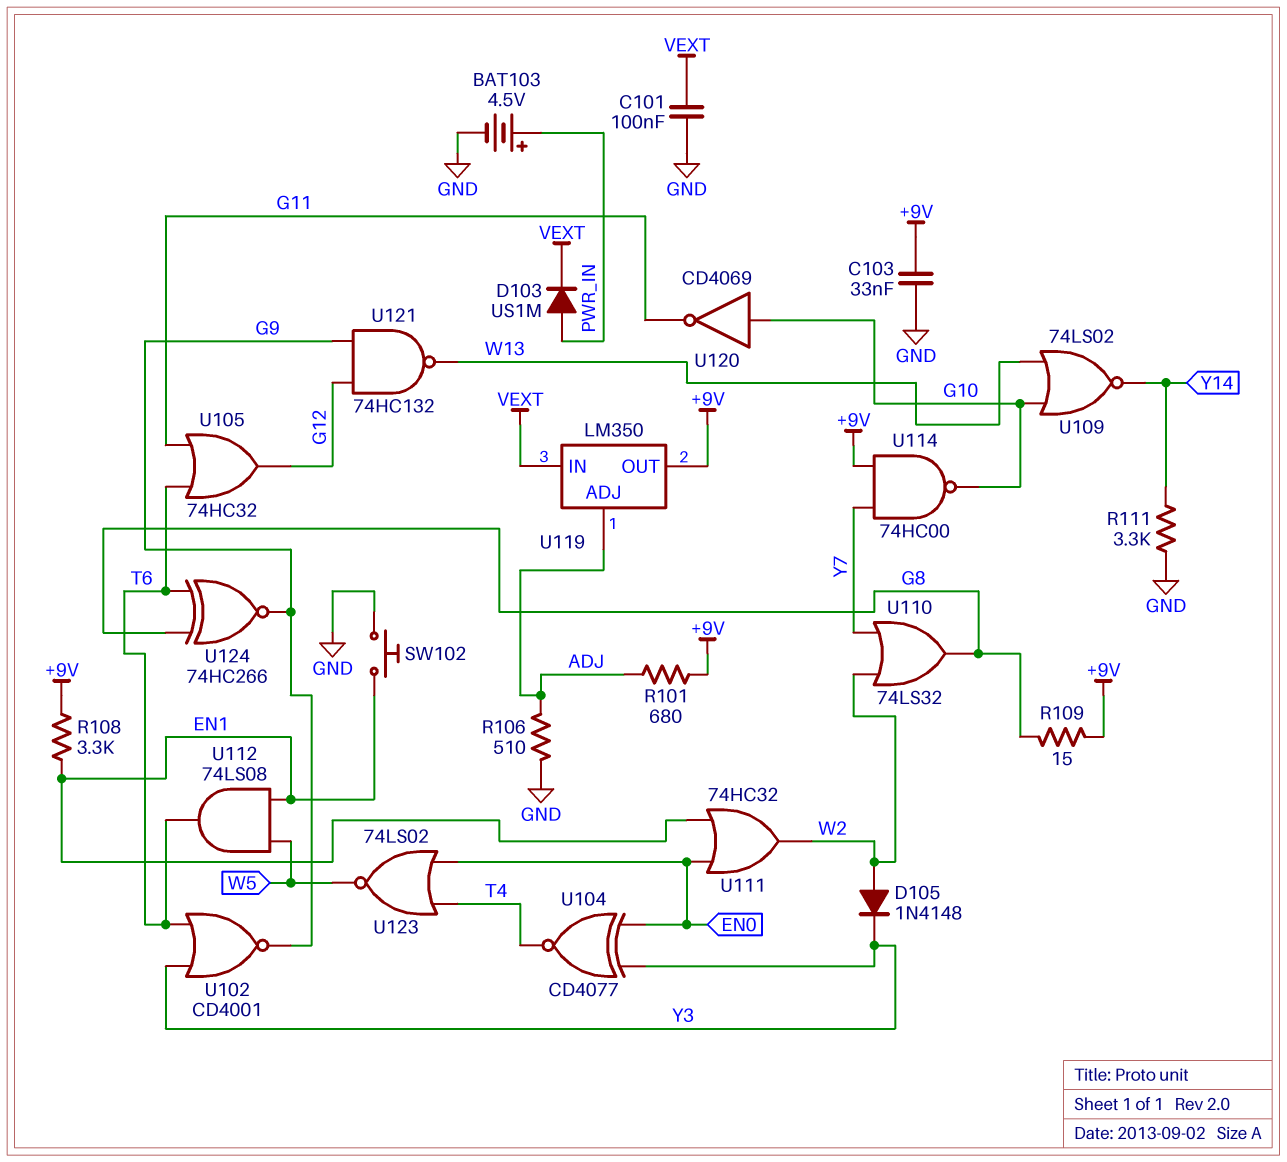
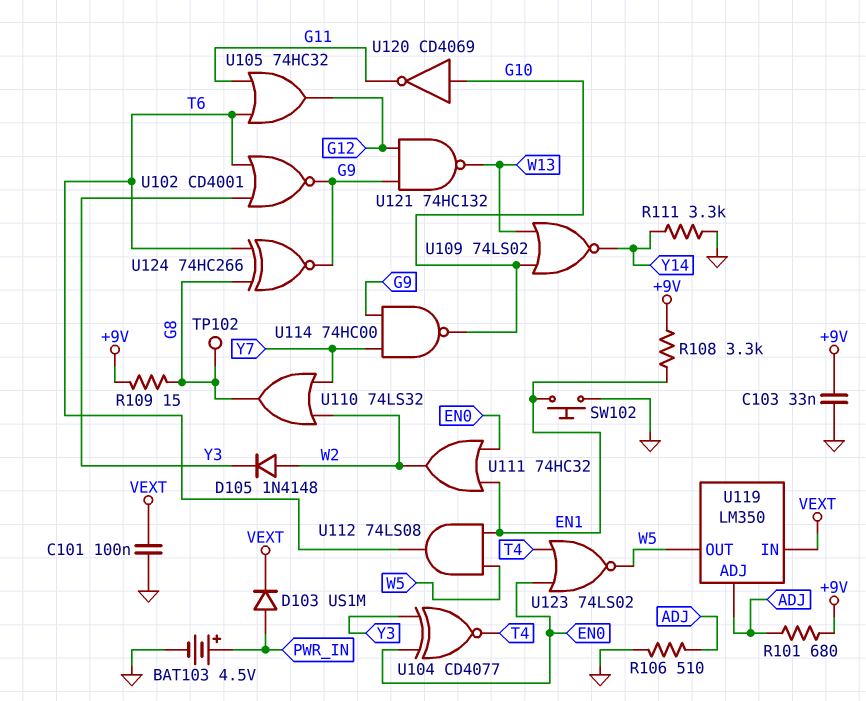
TP102: none -> test point (G8)
U114: NAND 74HC00 (in +9V, in Y7, out G10) -> NAND 74HC00 (in G9, in Y7, out G10)
U119 pin OUT: +9V -> W5

